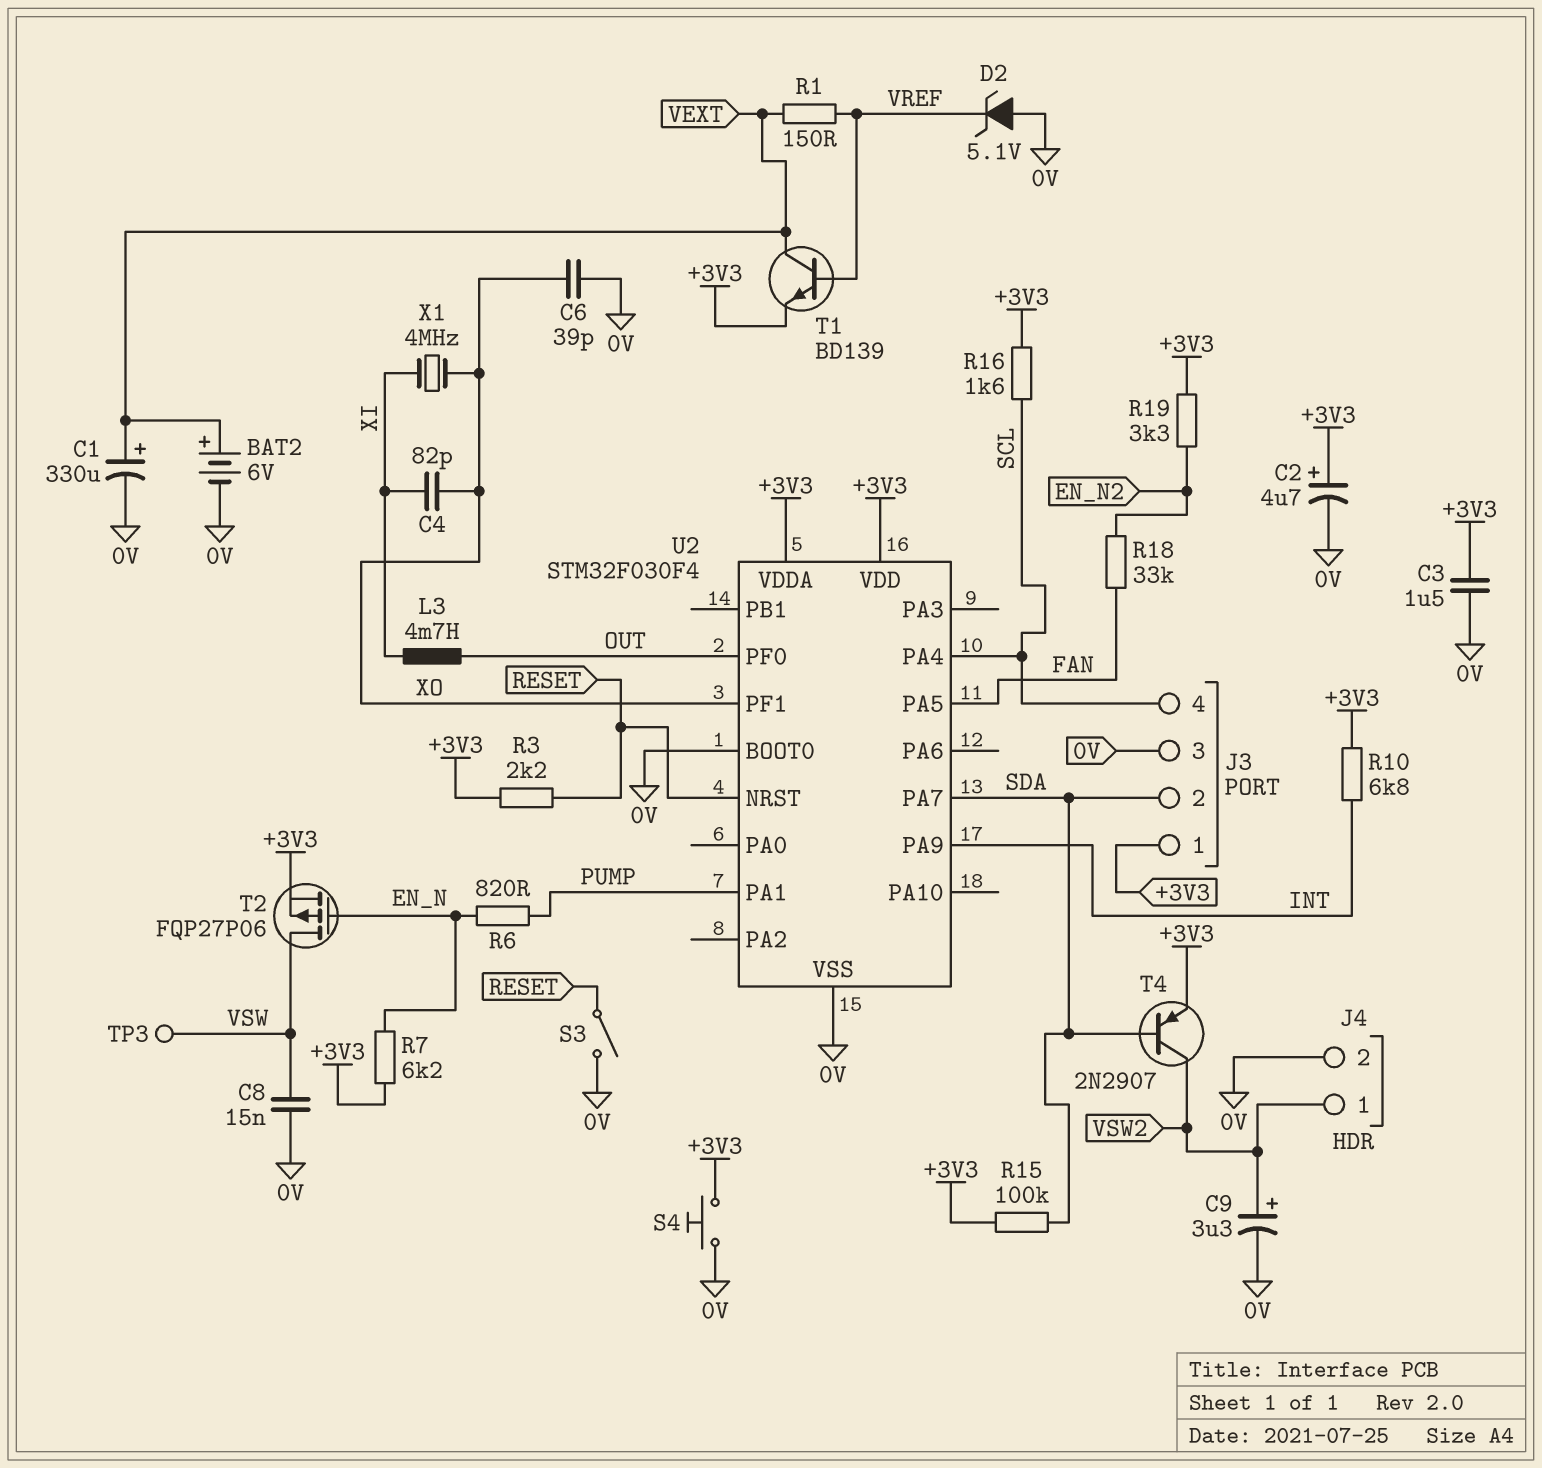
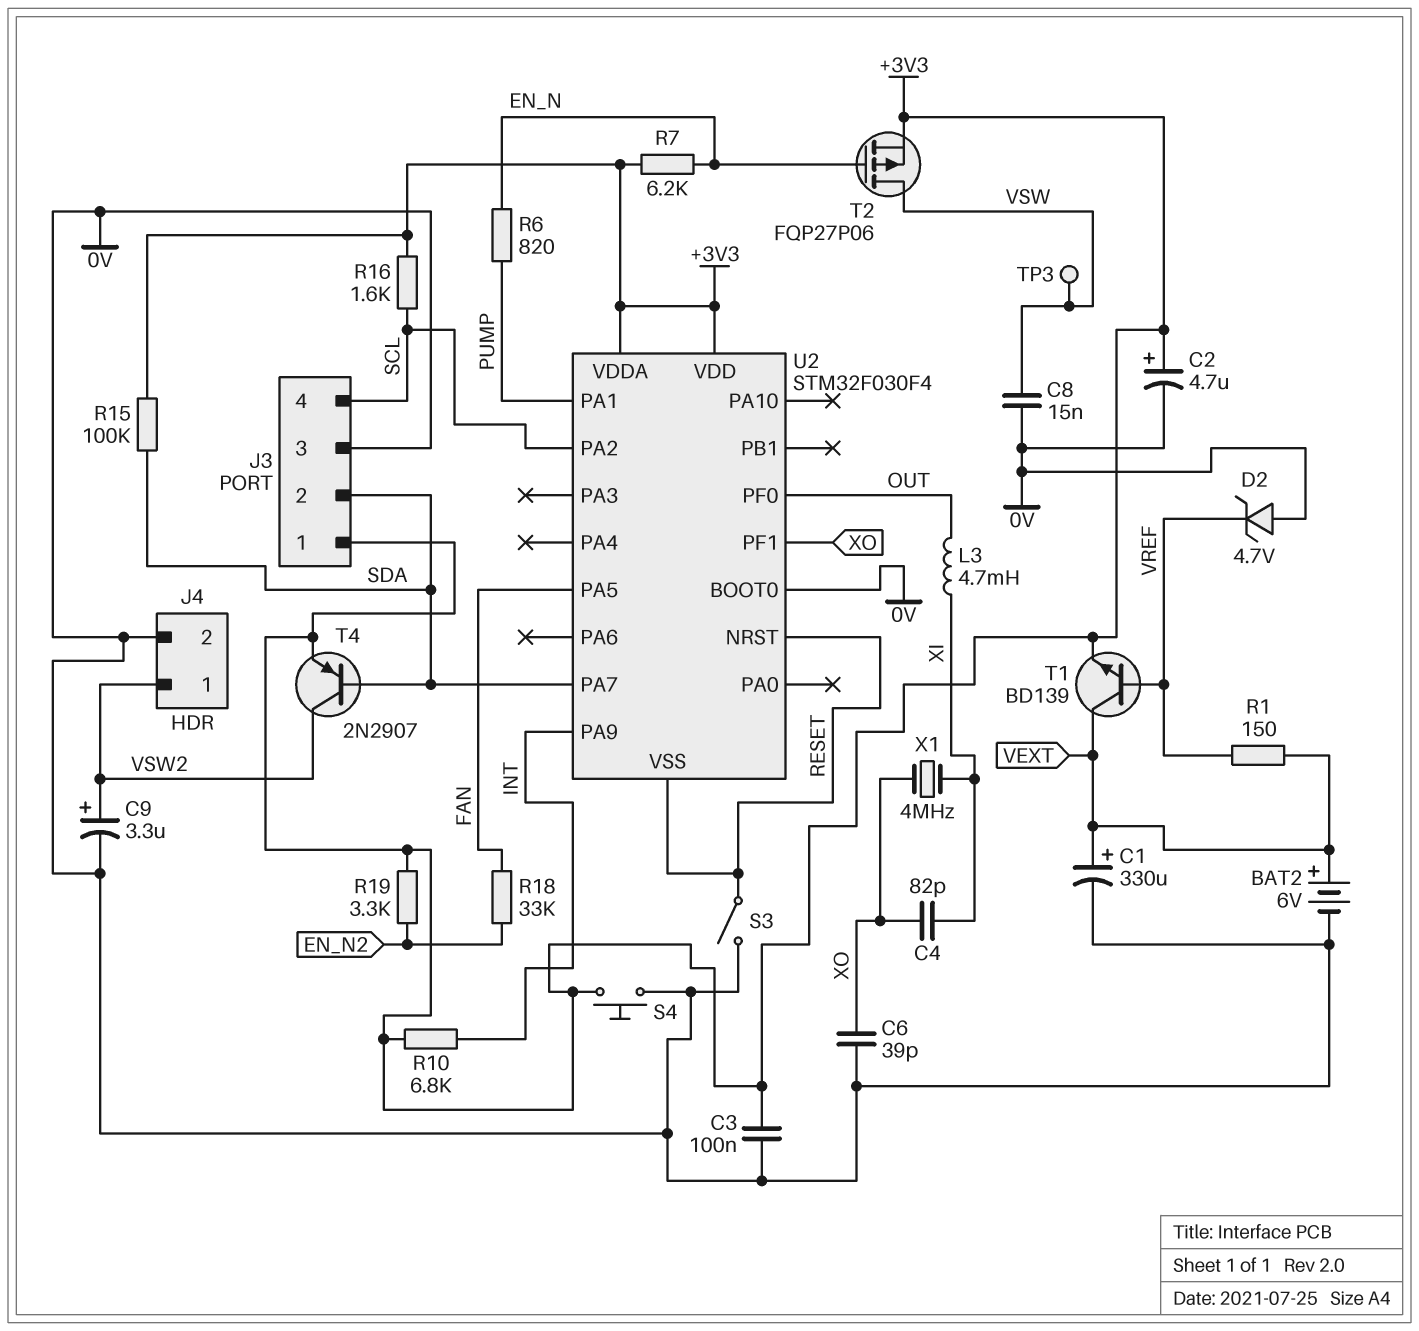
C3: 1.5uF (+3V3, 0V) -> 100nF (+3V3, 0V)
D2: zener 5.1V (A 0V, K VREF) -> zener 4.7V (A 0V, K VREF)
R3: 2.2k (+3V3, RESET) -> none
U2 pin PA2: none -> SCL
U2 pin PA4: SCL -> none
U2 pin VSS: 0V -> RESET

